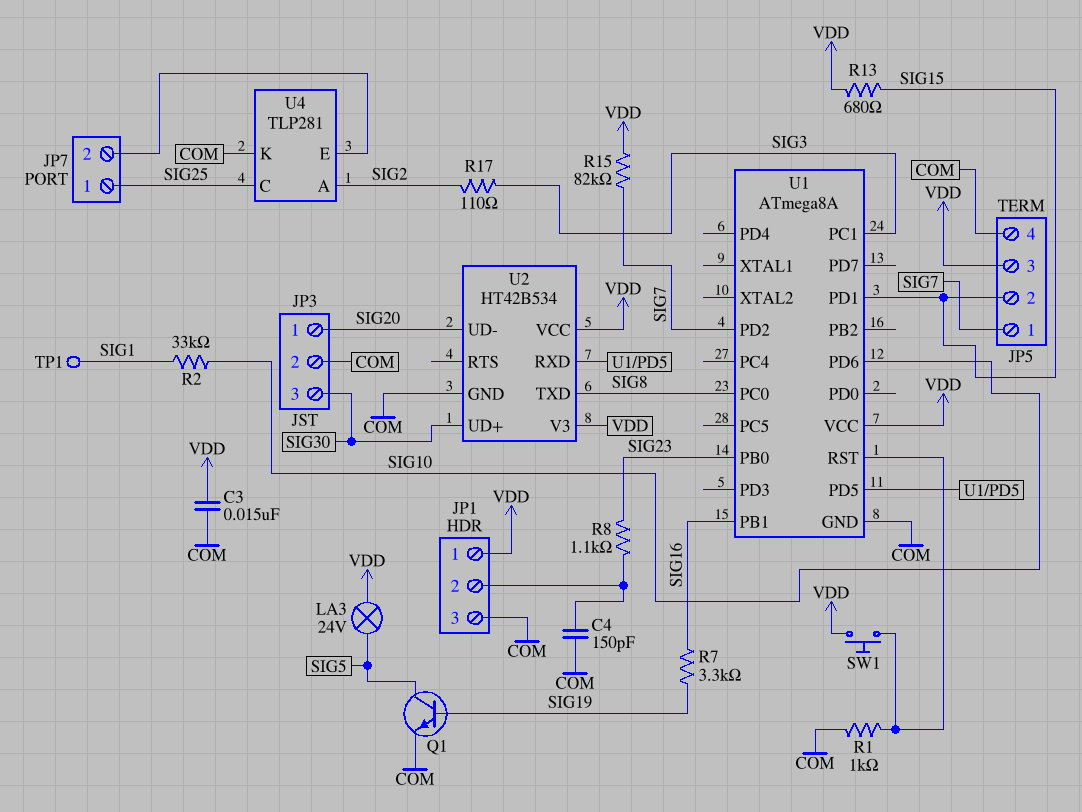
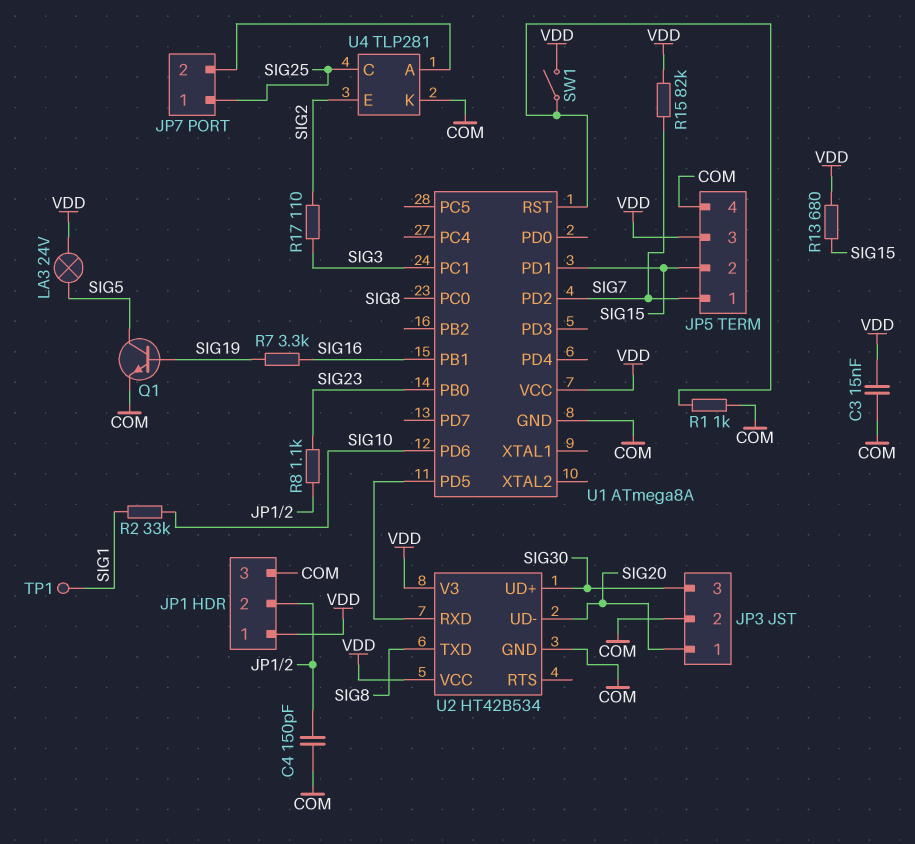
SW1: button (U1/RST, VDD) -> switch (U1/RST, VDD)
U4 pin A: SIG2 -> JP7/2
U4 pin E: JP7/2 -> SIG2

